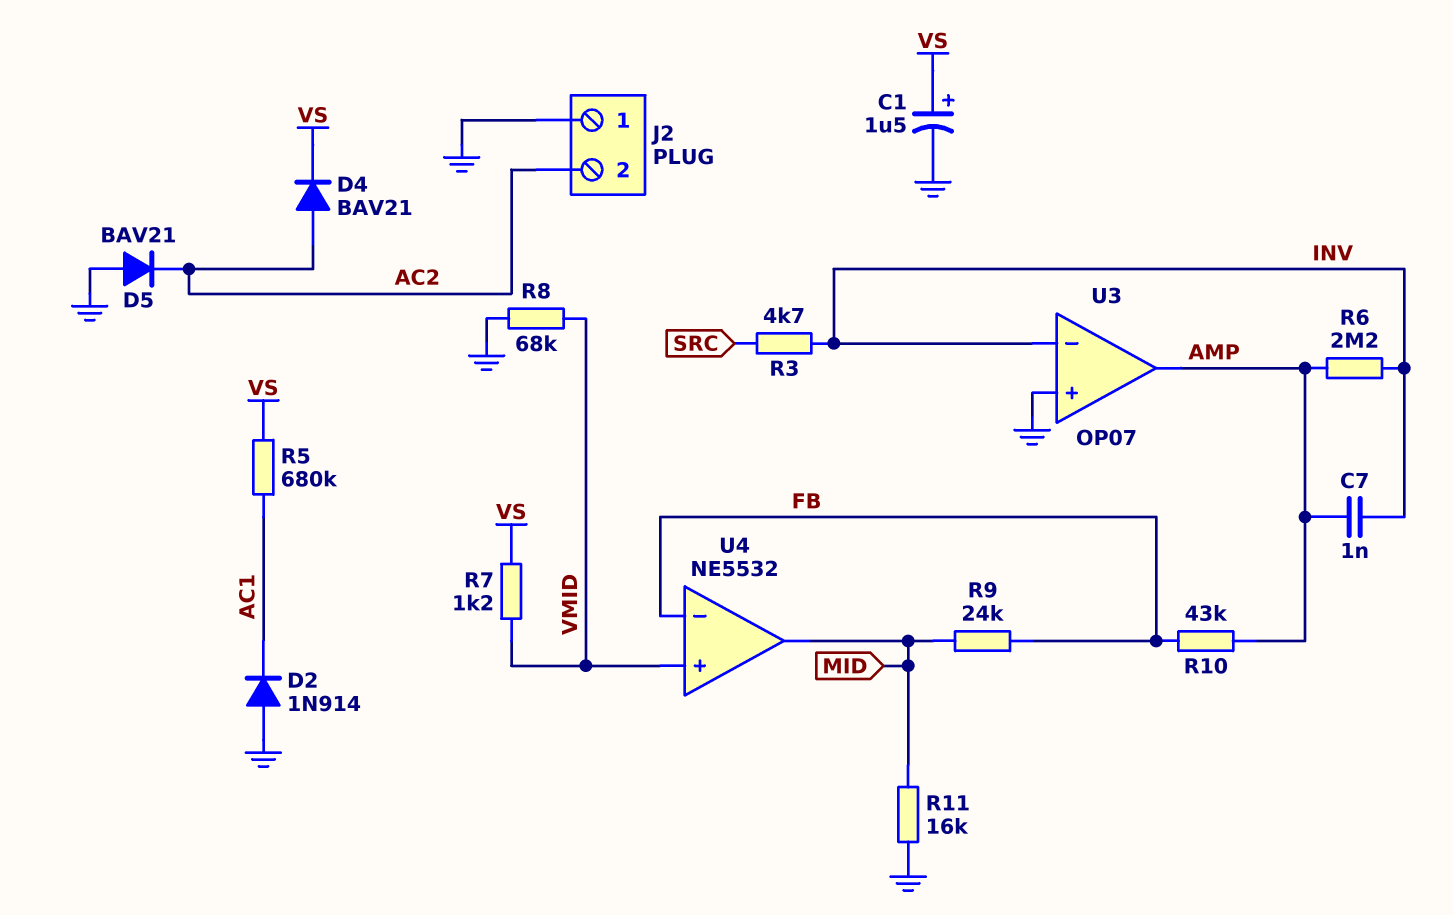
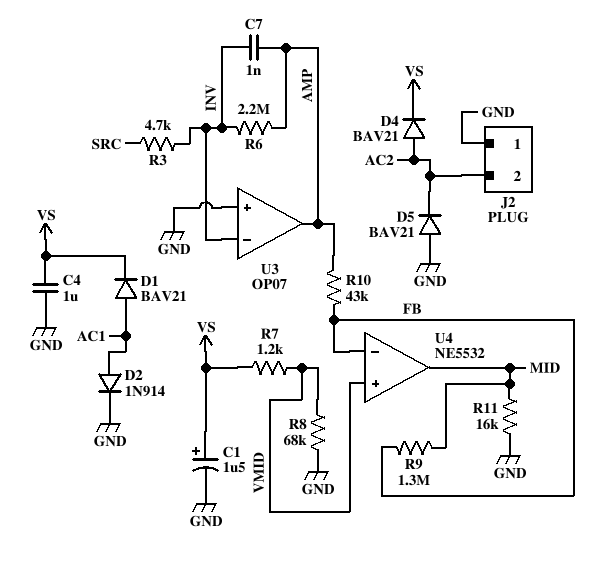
C4: none -> 1uF (GND, VS)
D1: none -> diode BAV21 (A AC1, K VS)
D2: diode 1N914 (A GND, K AC1) -> diode 1N914 (A AC1, K GND)
R5: 680k (AC1, VS) -> none
R9: 24k (FB, MID) -> 1.3M (FB, MID)

